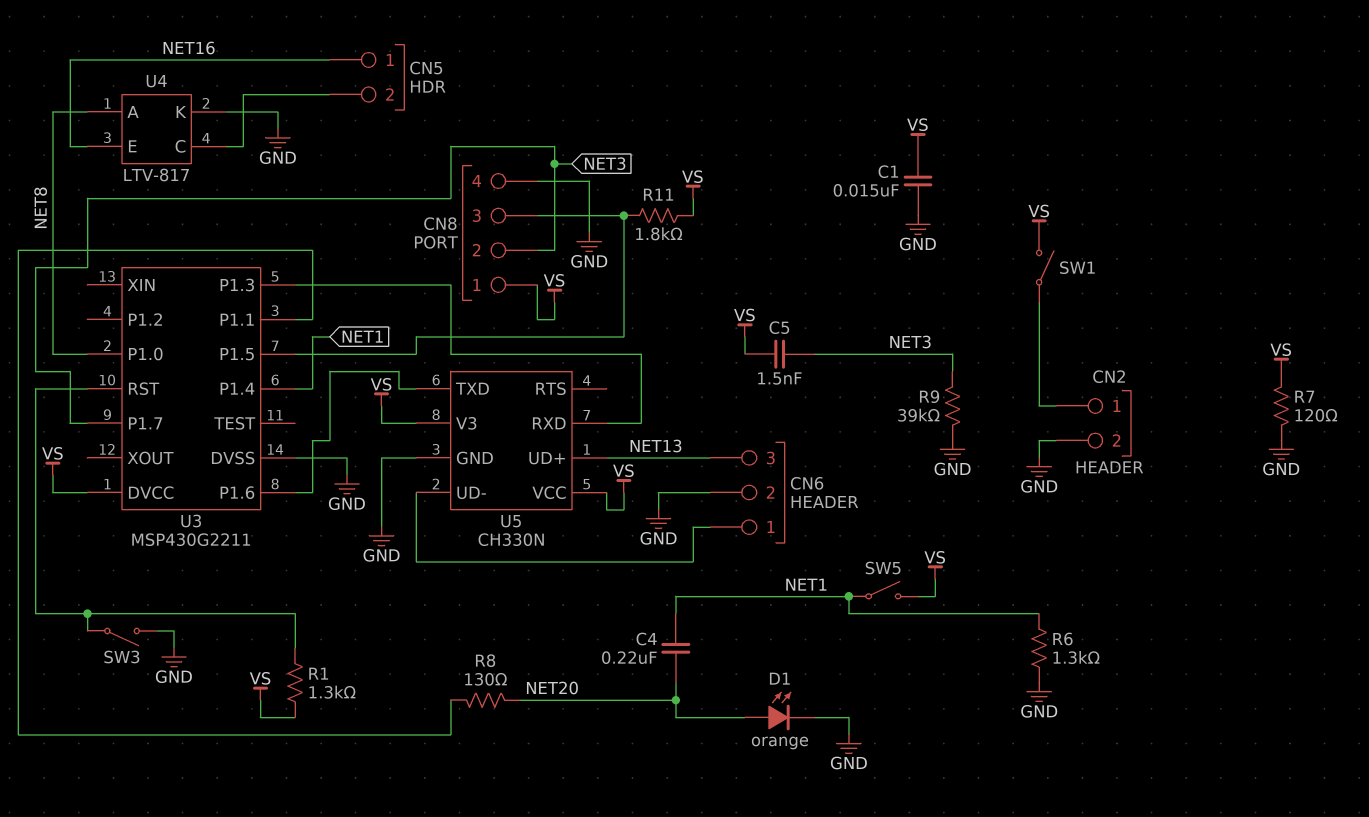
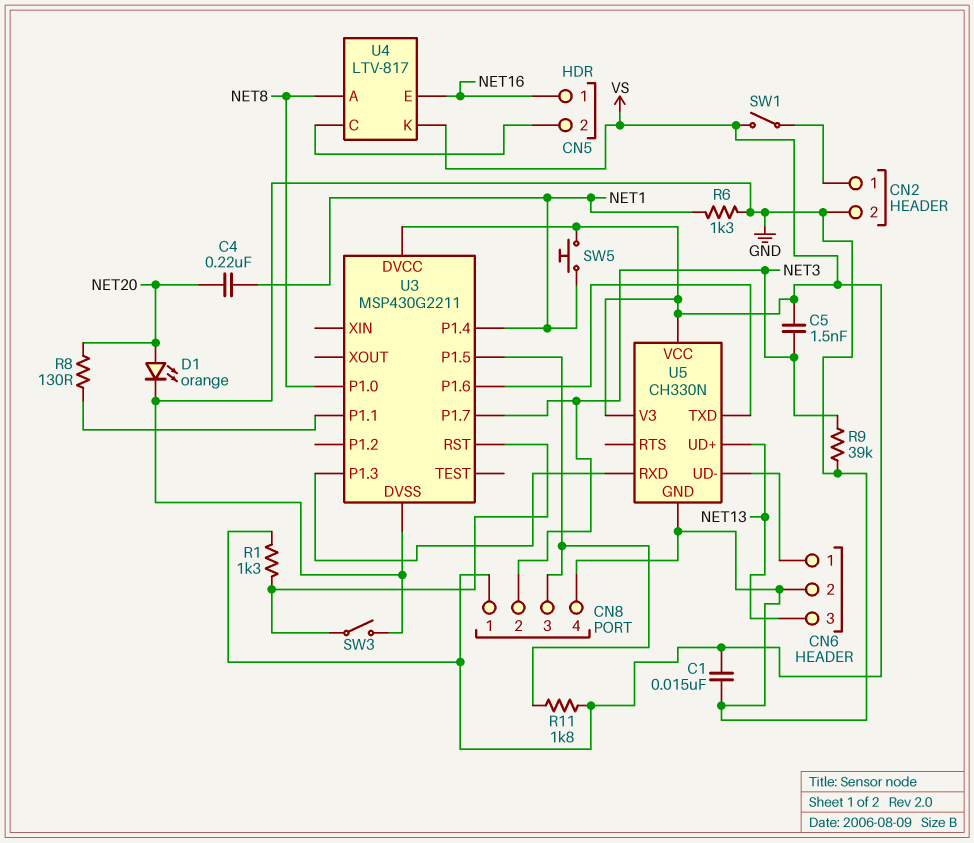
R7: 120 (GND, VS) -> none
SW5: switch (NET1, VS) -> button (NET1, VS)
U4 pin K: GND -> VS

